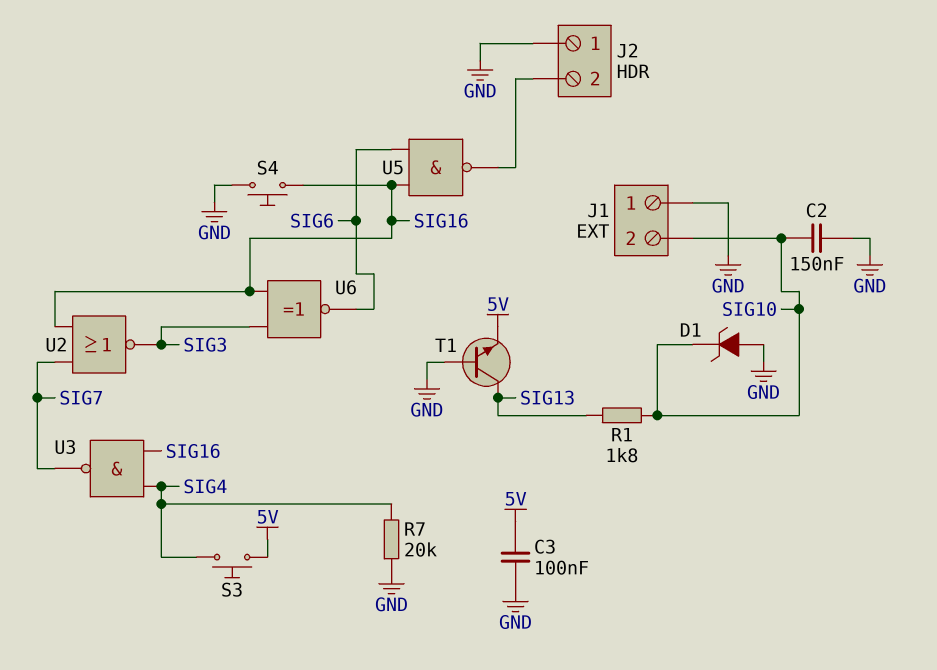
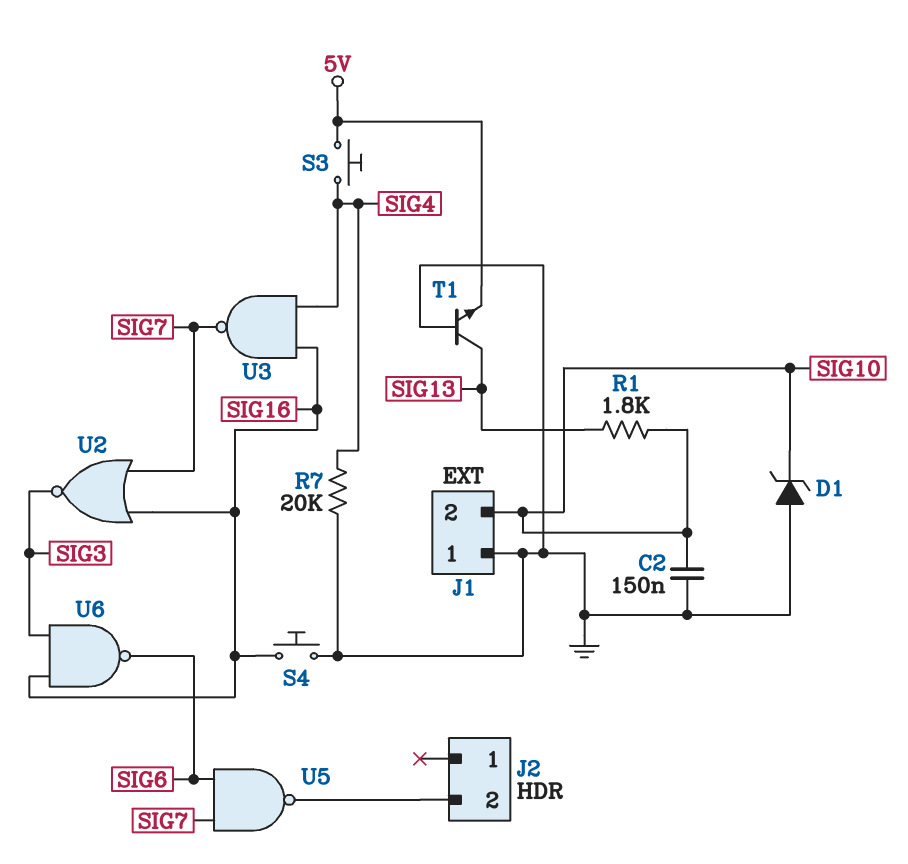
C3: 100nF (5V, GND) -> none
J2 pin 1: GND -> none
U5: NAND (in SIG6, in SIG16, out J2/2) -> NAND (in SIG6, in SIG7, out J2/2)
U6: XNOR (in SIG3, in SIG16, out SIG6) -> NAND (in SIG3, in SIG16, out SIG6)

